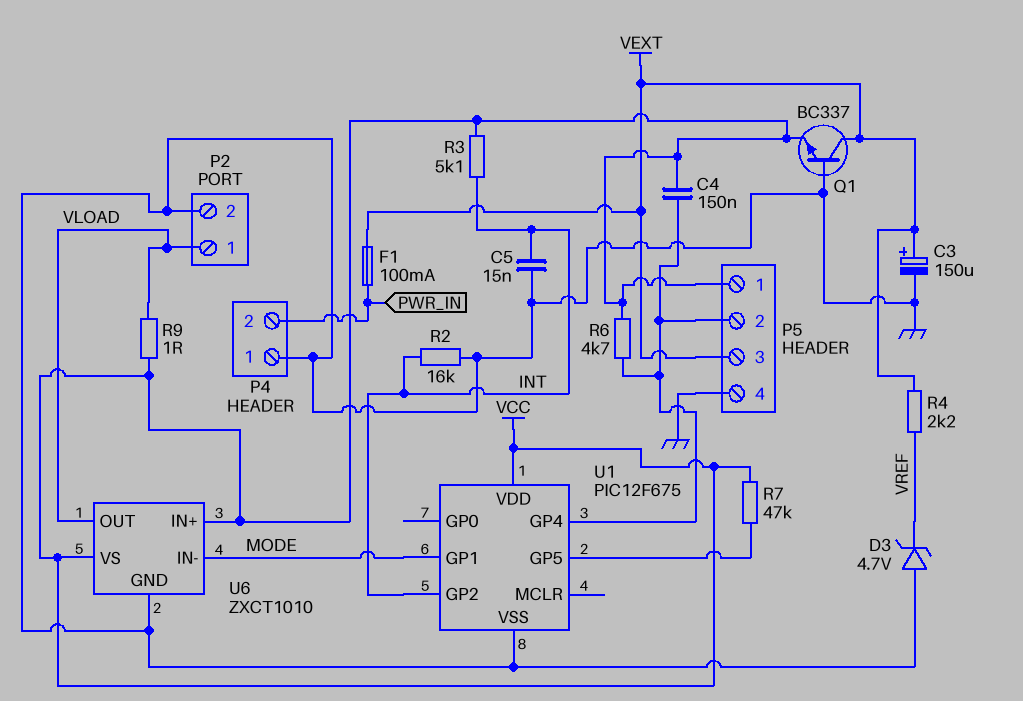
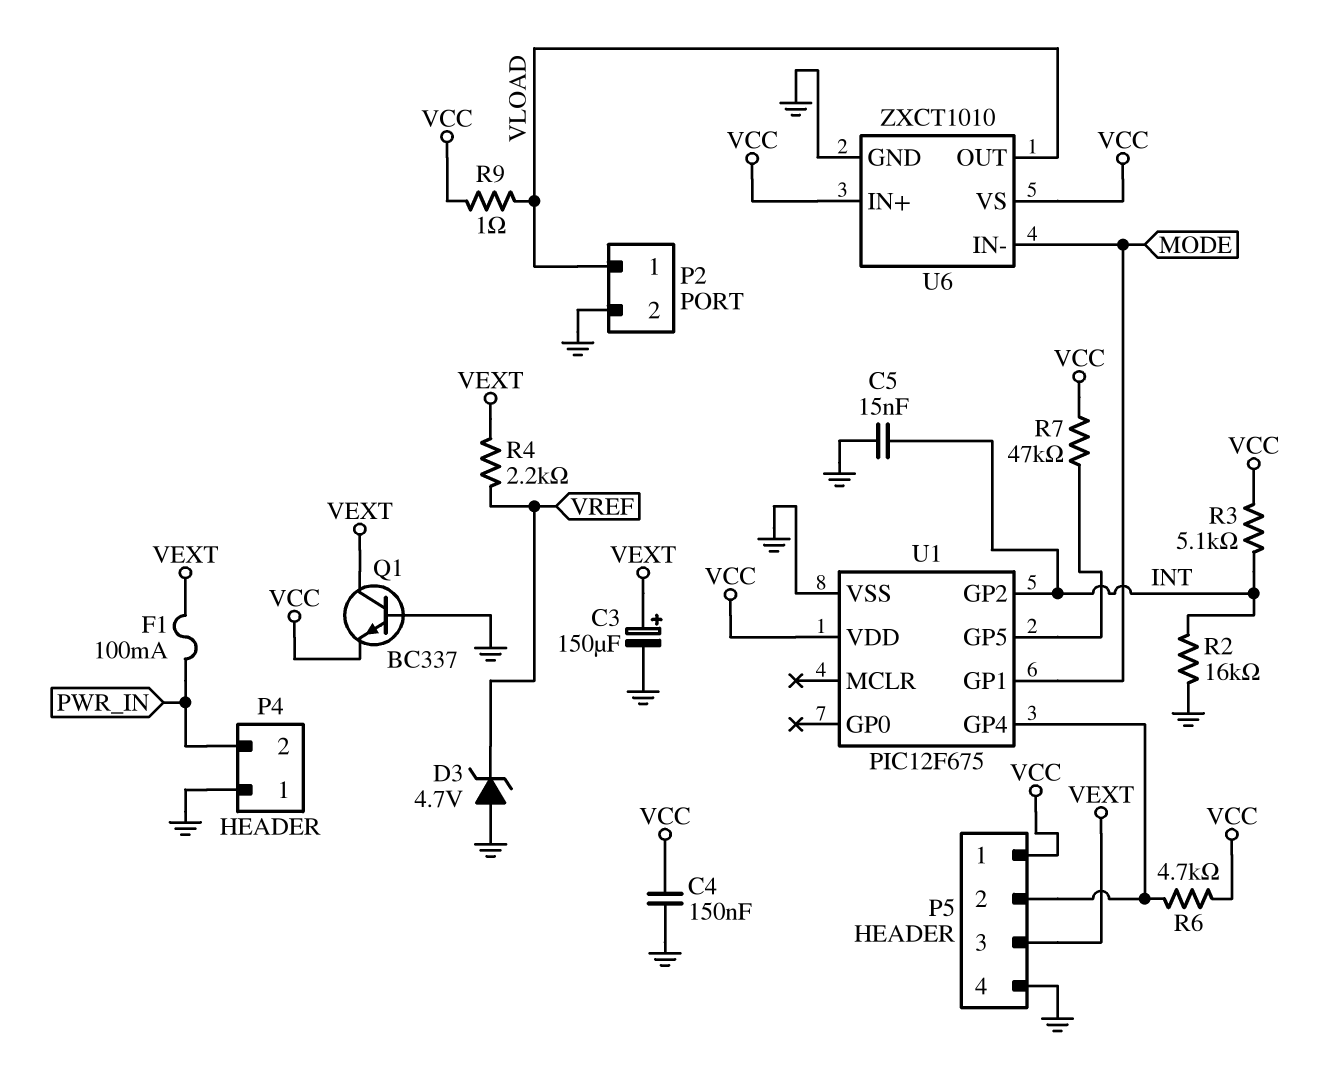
C4: 150nF (P5/2, VCC) -> 150nF (GND, VCC)

